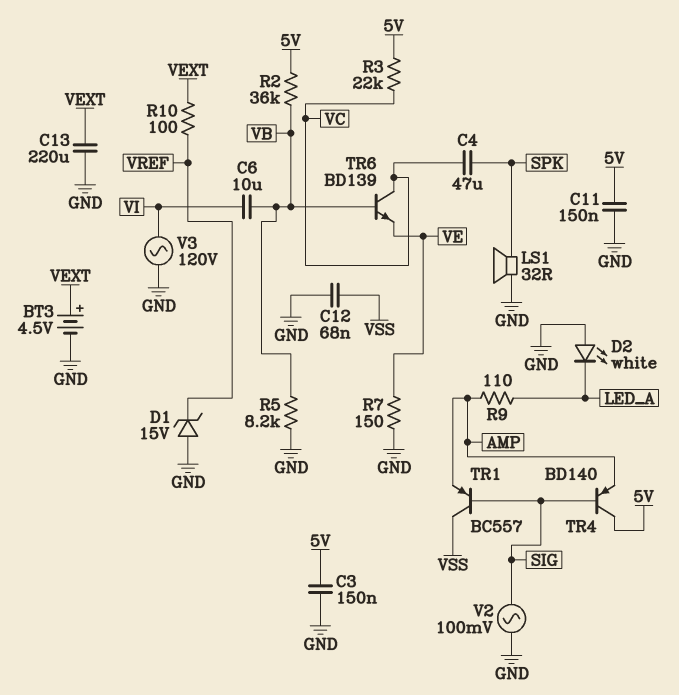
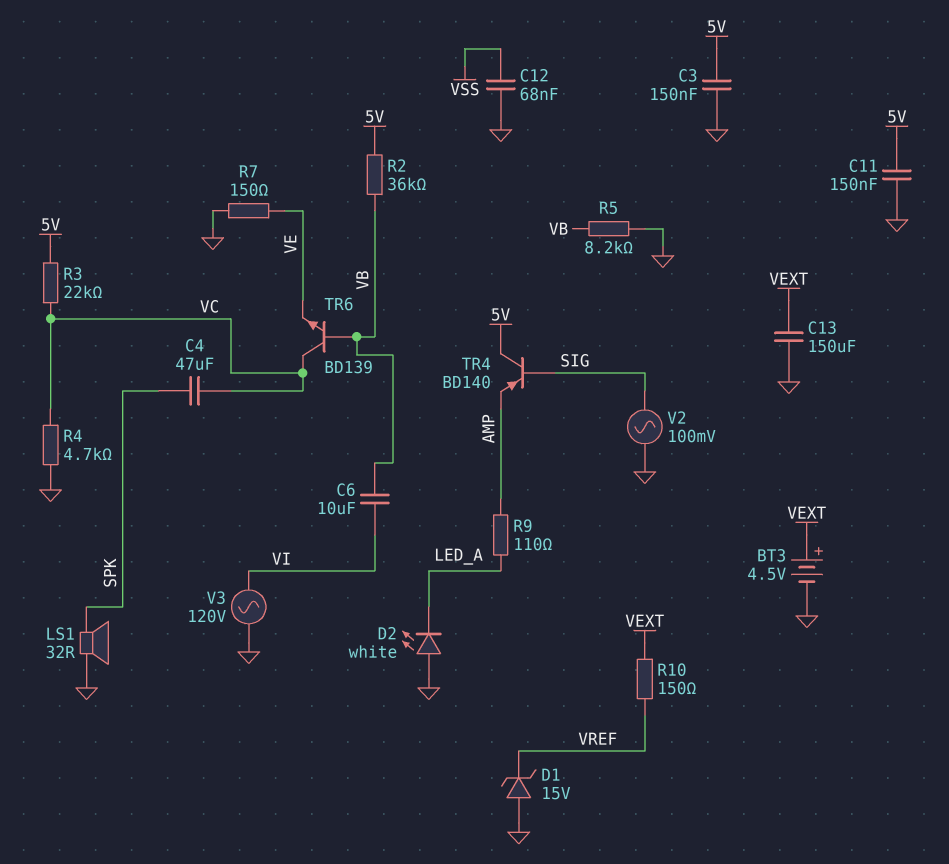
C13: 220uF (GND, VEXT) -> 150uF (GND, VEXT)
R4: none -> 4.7k (GND, VC)
R10: 100 (VEXT, VREF) -> 150 (VEXT, VREF)
TR1: PNP BC557 (B SIG, C VSS, E AMP) -> none

